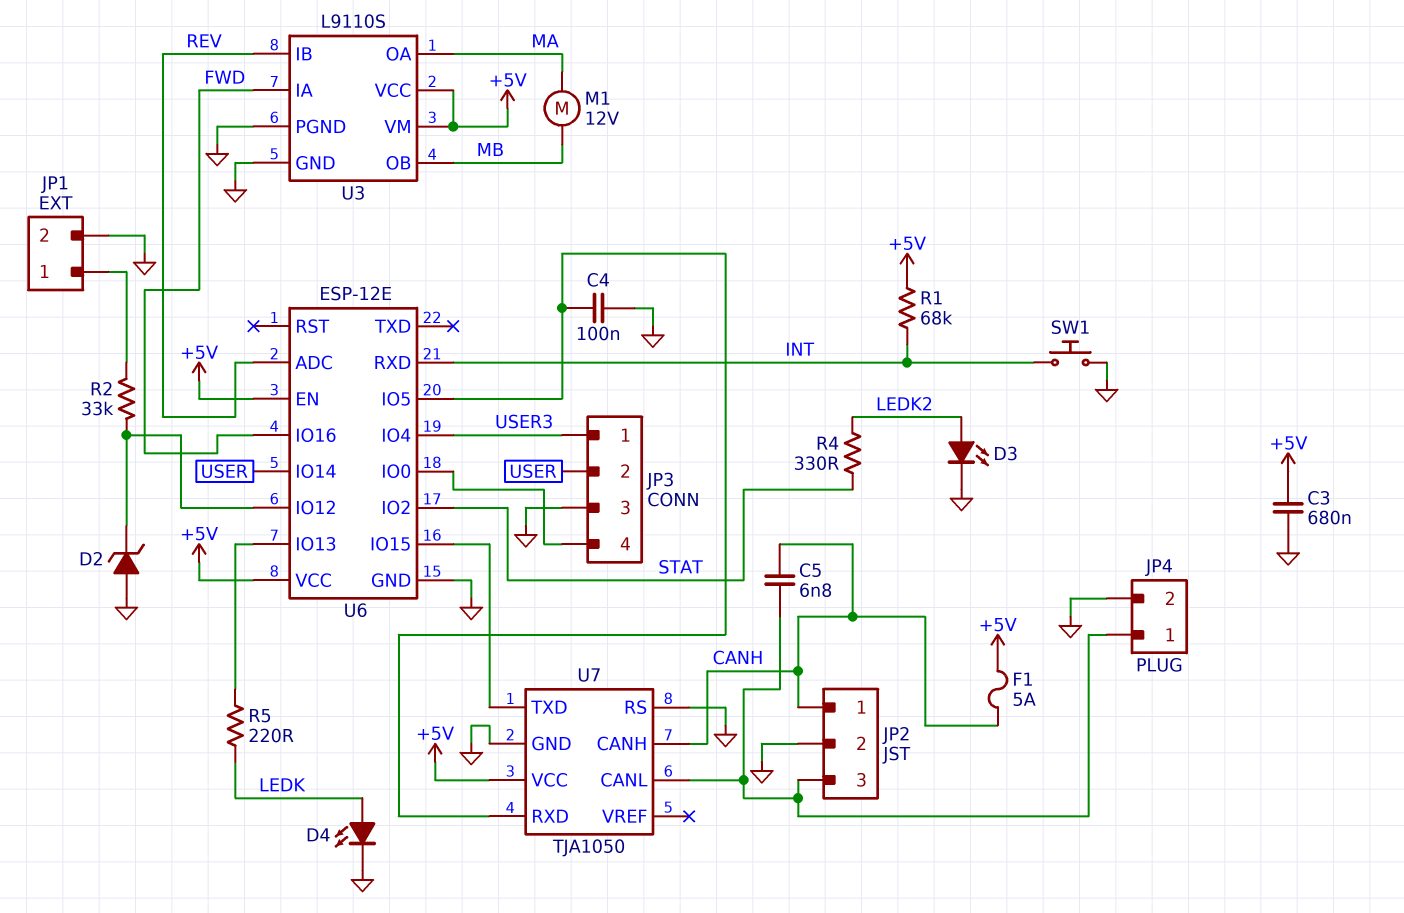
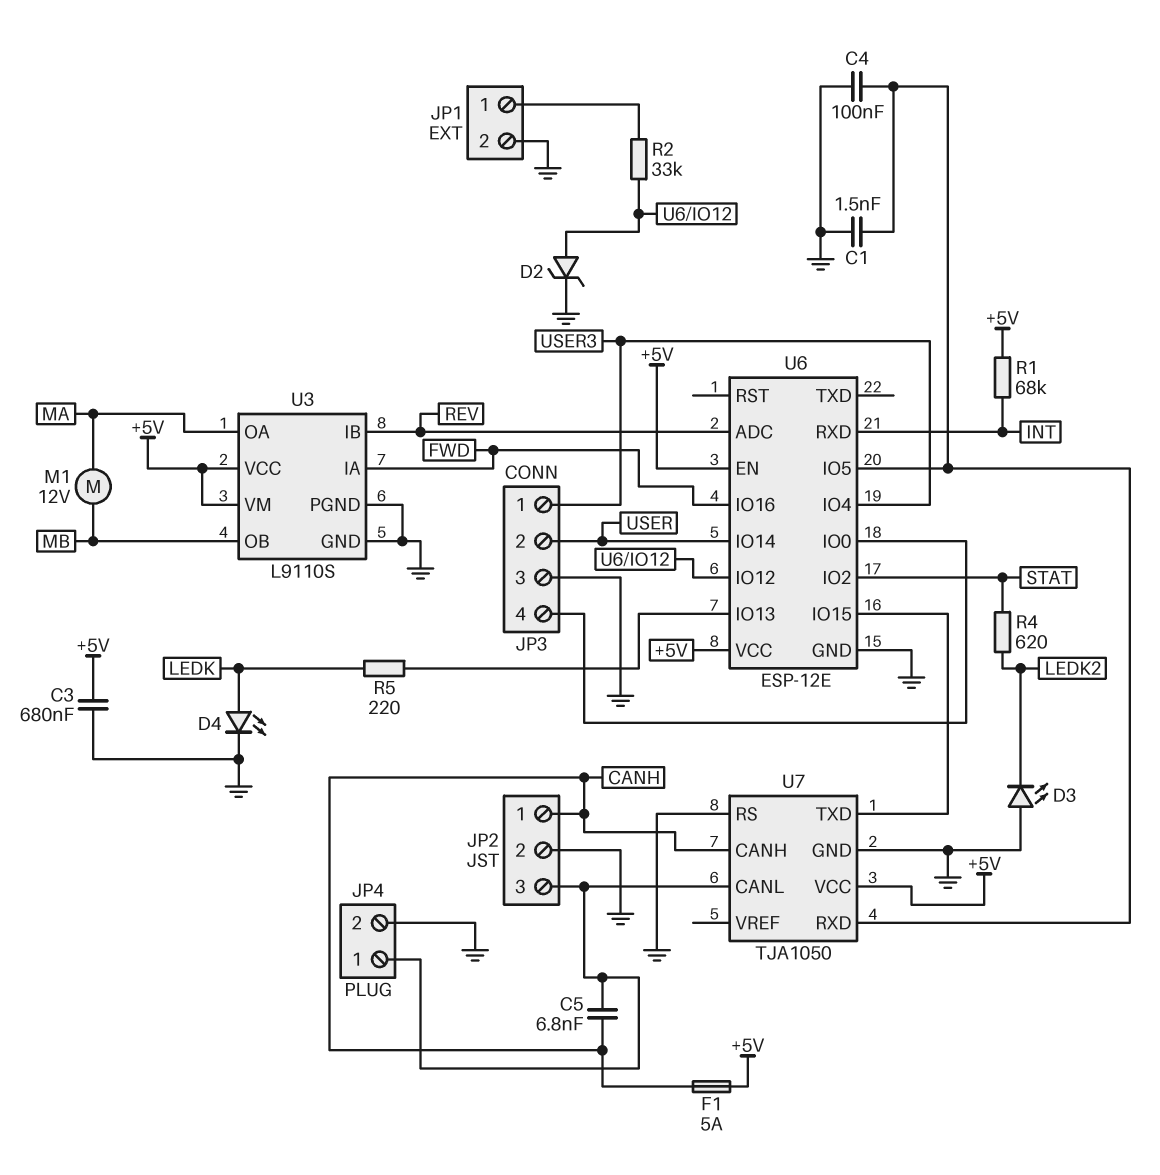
C1: none -> 1.5nF (GND, U6/IO5)
D2: zener (A GND, K U6/IO12) -> zener (A U6/IO12, K GND)
D3: LED (A LEDK2, K GND) -> LED (A GND, K LEDK2)
R4: 330 (LEDK2, STAT) -> 620 (LEDK2, STAT)
SW1: button (GND, INT) -> none

